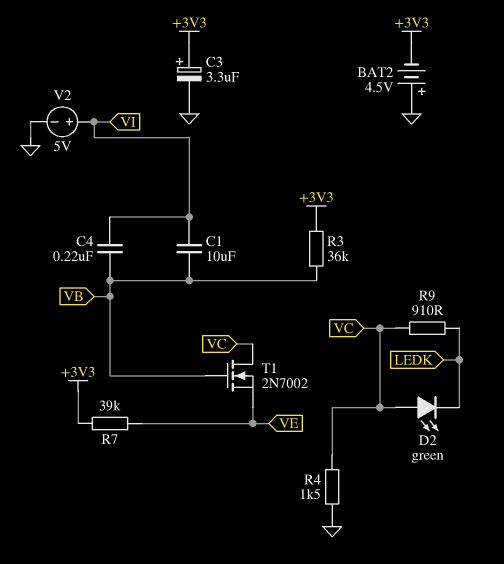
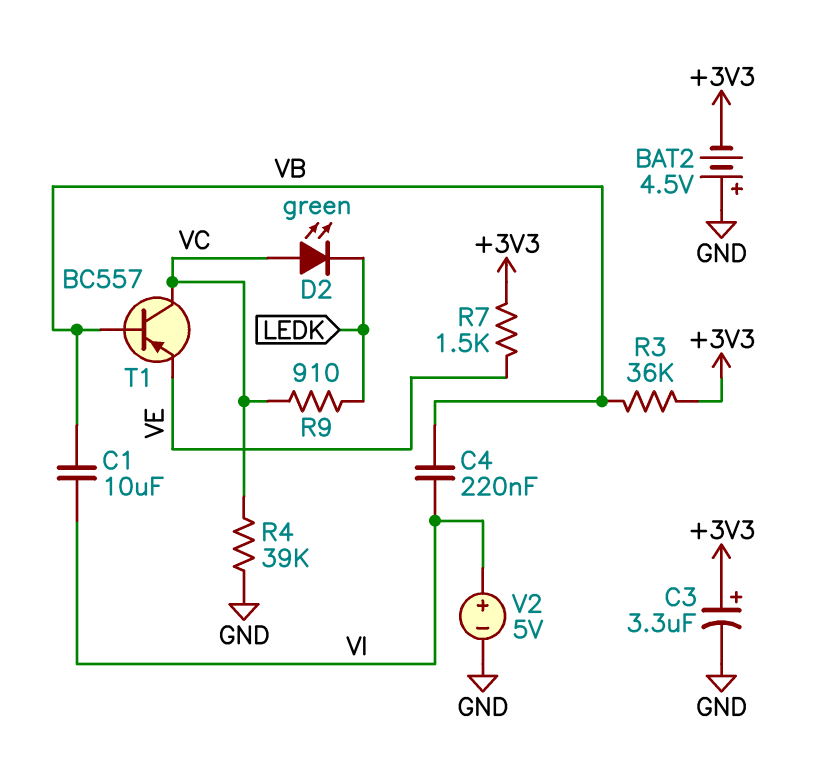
R4: 1.5k (GND, VC) -> 39k (GND, VC)
R7: 39k (+3V3, VE) -> 1.5k (+3V3, VE)
T1: NMOS 2N7002 (G VB, D VC, S VE) -> PNP BC557 (B VB, C VC, E VE)

